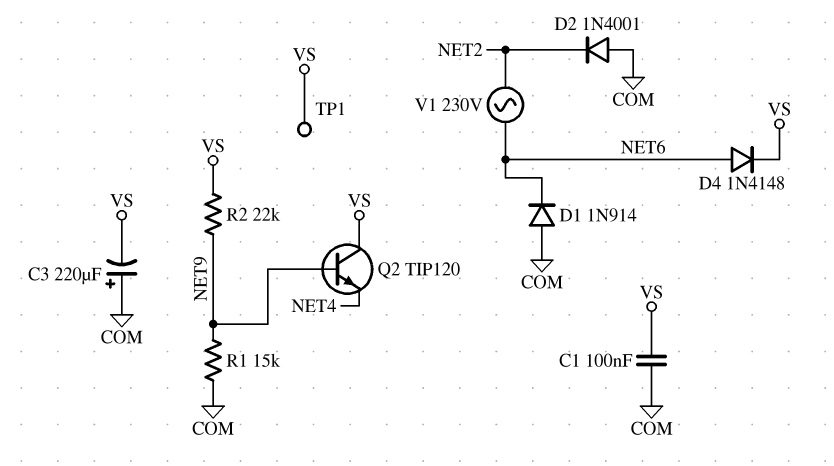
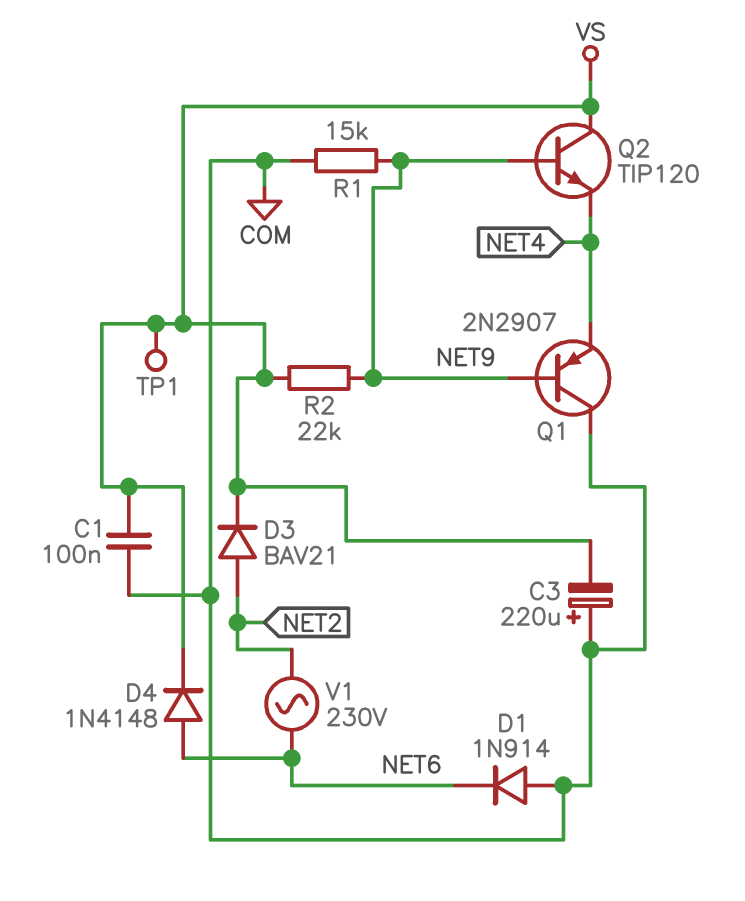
D2: diode 1N4001 (A COM, K NET2) -> none
D3: none -> diode BAV21 (A NET2, K VS)
Q1: none -> PNP 2N2907 (B NET9, C COM, E NET4)

